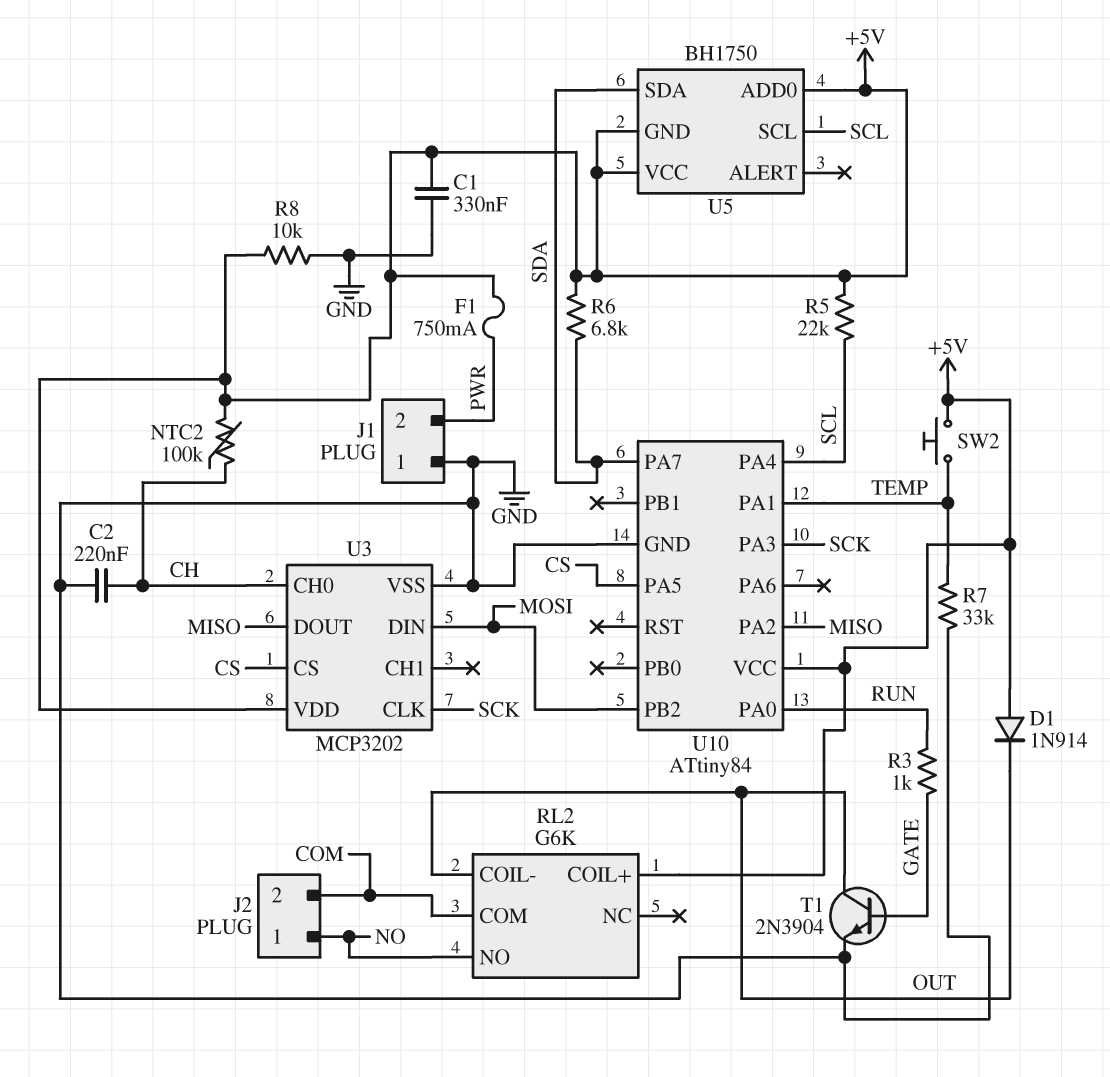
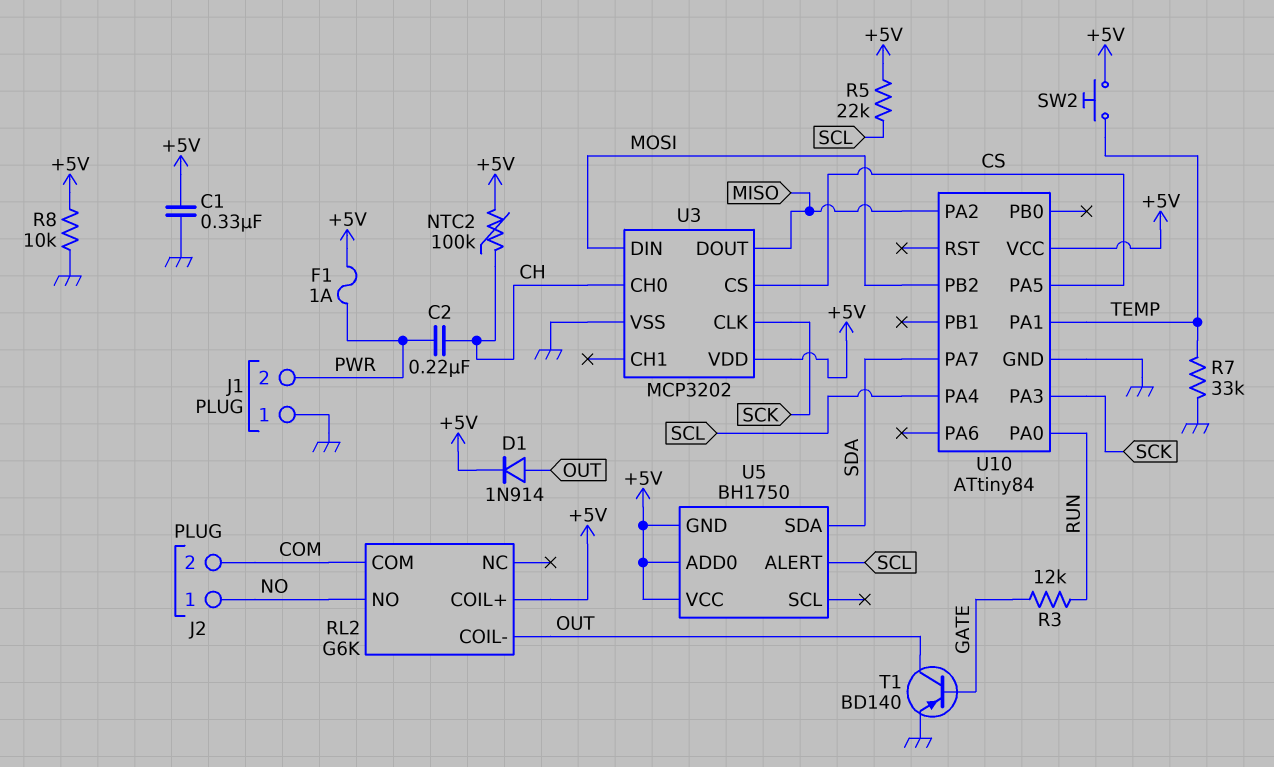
C2: 220nF (CH, GND) -> 220nF (CH, PWR)
D1: diode 1N914 (A +5V, K OUT) -> diode 1N914 (A OUT, K +5V)
F1: 750mA (+5V, PWR) -> 1A (+5V, PWR)
R3: 1k (GATE, RUN) -> 12k (GATE, RUN)
R6: 6.8k (+5V, SDA) -> none
T1: NPN 2N3904 (B GATE, C OUT, E GND) -> PNP BD140 (B GATE, C OUT, E GND)
U5 pin ALERT: none -> SCL
U5 pin SCL: SCL -> none

